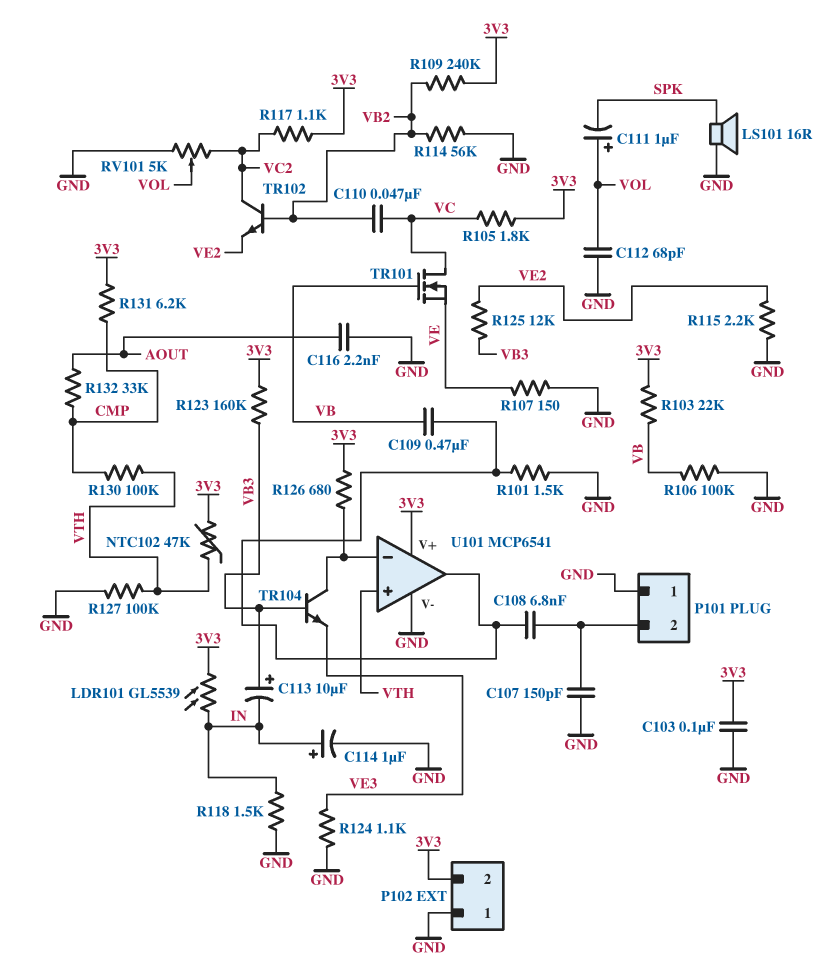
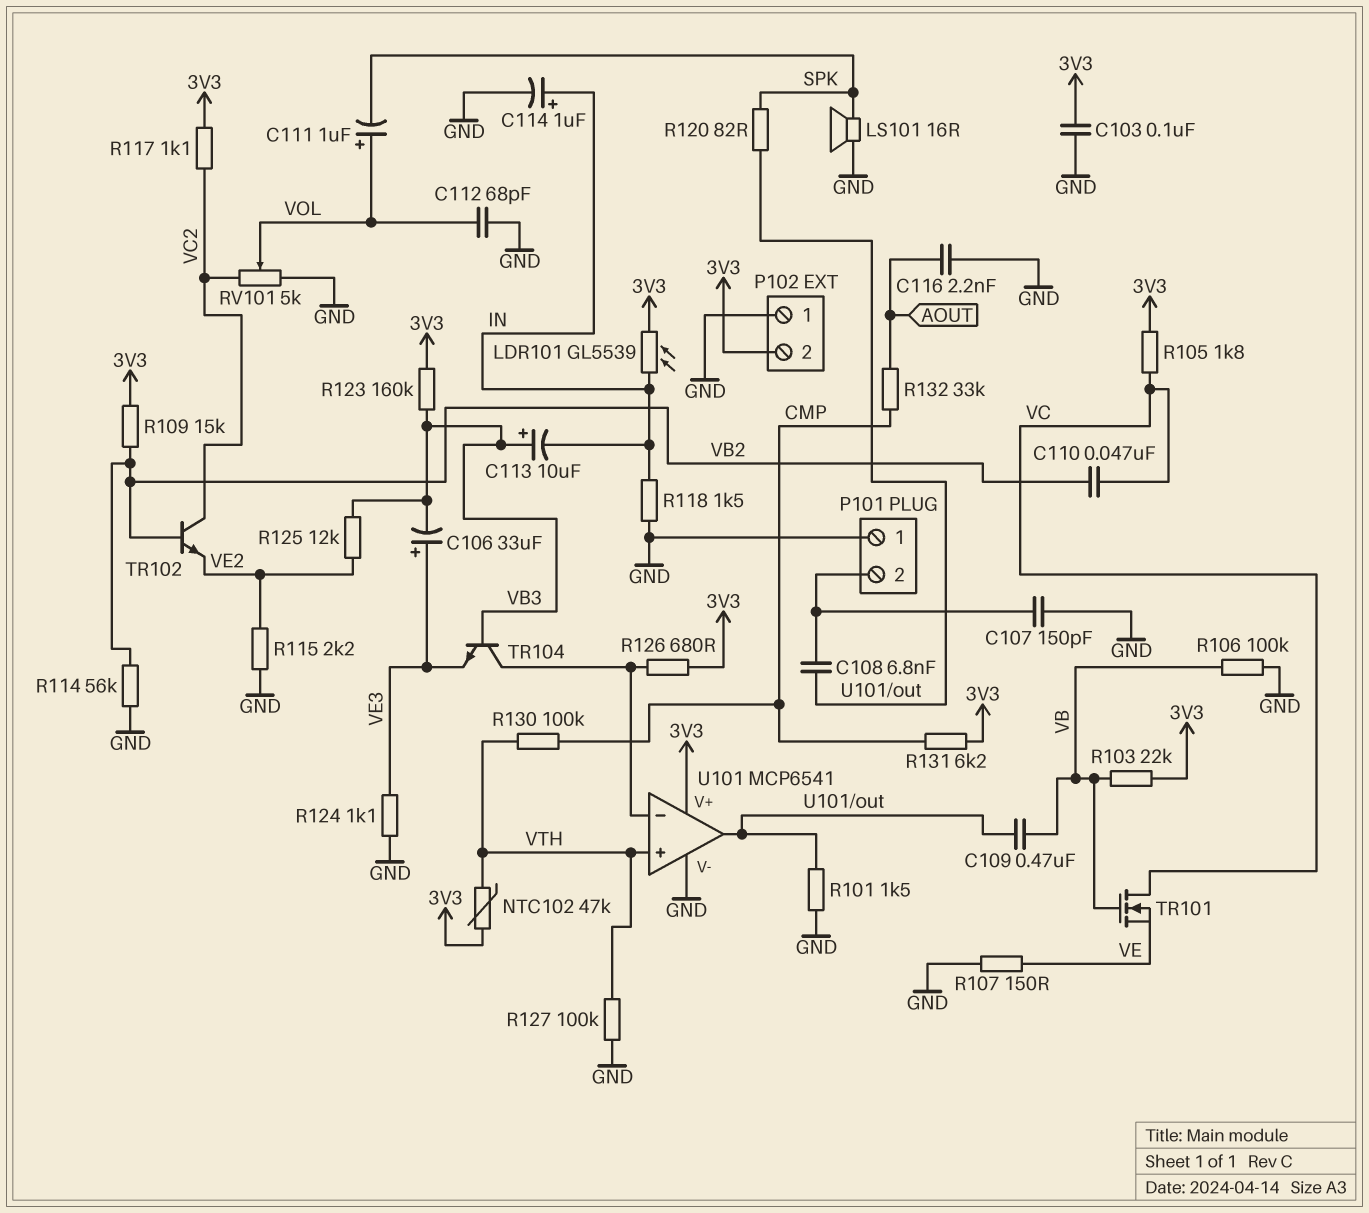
C106: none -> 33uF (plus VE3, minus VB3)
R109: 240k (3V3, VB2) -> 15k (3V3, VB2)
R120: none -> 82 (SPK, U101/out)

